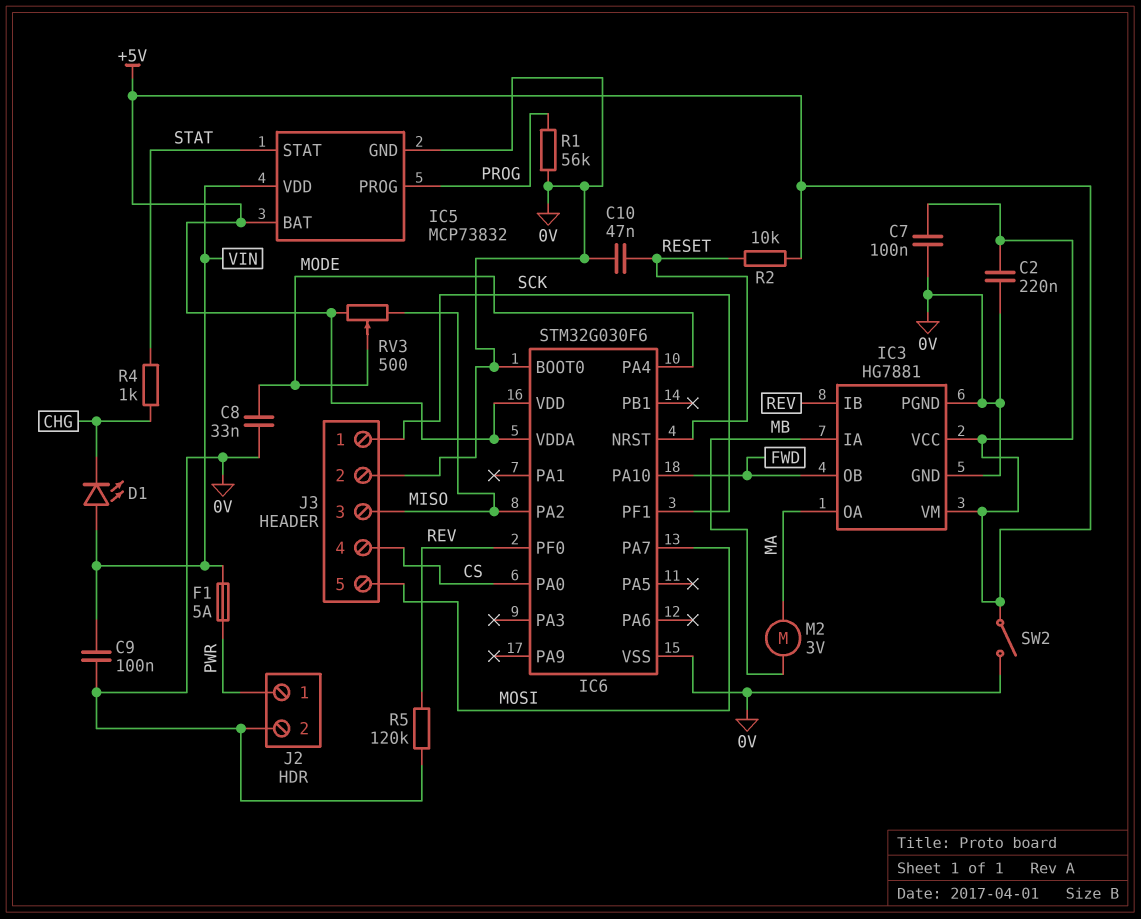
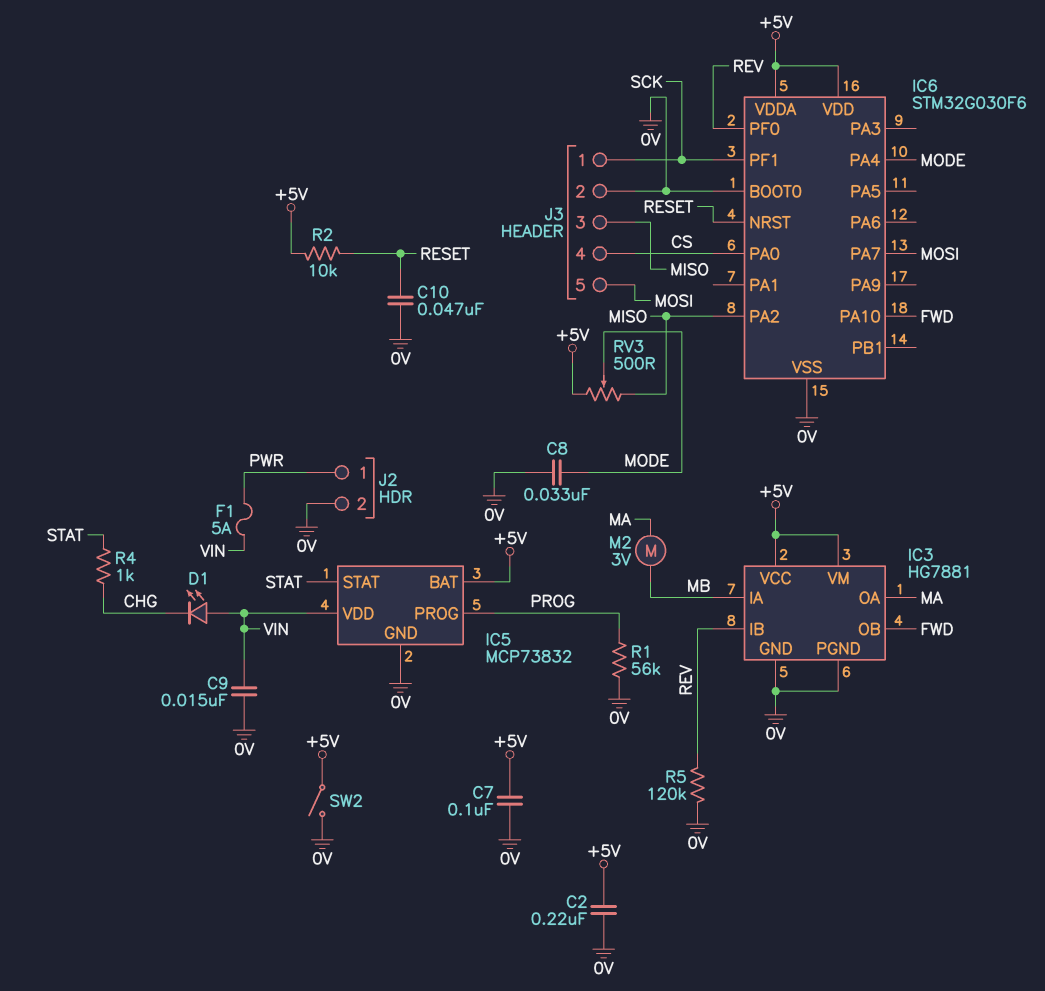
C9: 100nF (0V, VIN) -> 15nF (0V, VIN)

